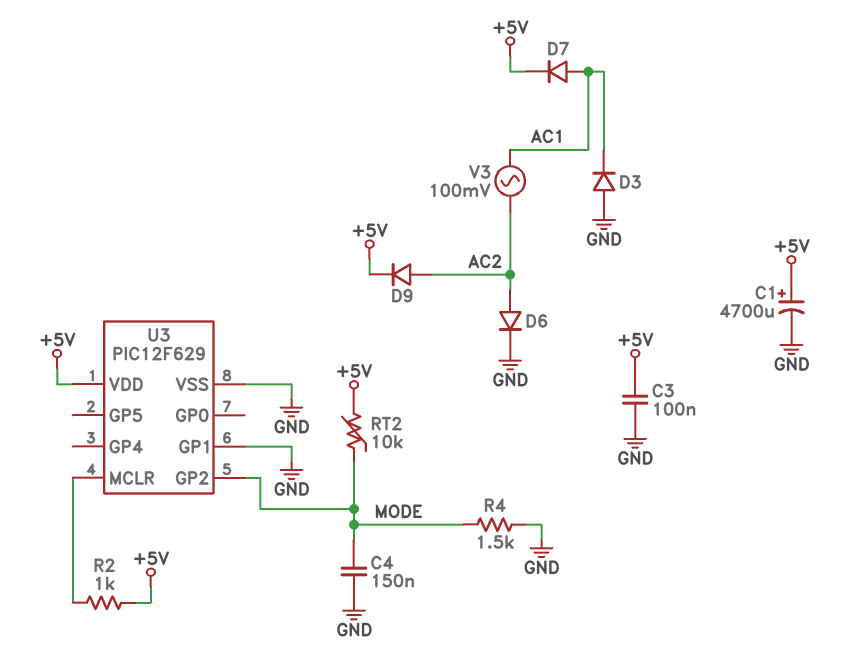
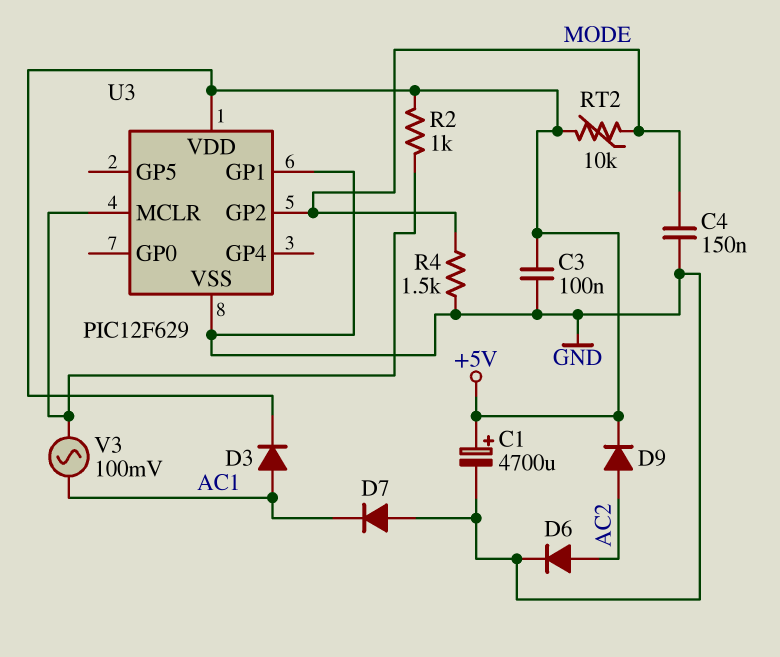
D3: diode (A GND, K AC1) -> diode (A AC1, K +5V)
D7: diode (A AC1, K +5V) -> diode (A GND, K AC1)
V3: AC 100mV (AC1, AC2) -> AC 100mV (AC1, U3/MCLR)

